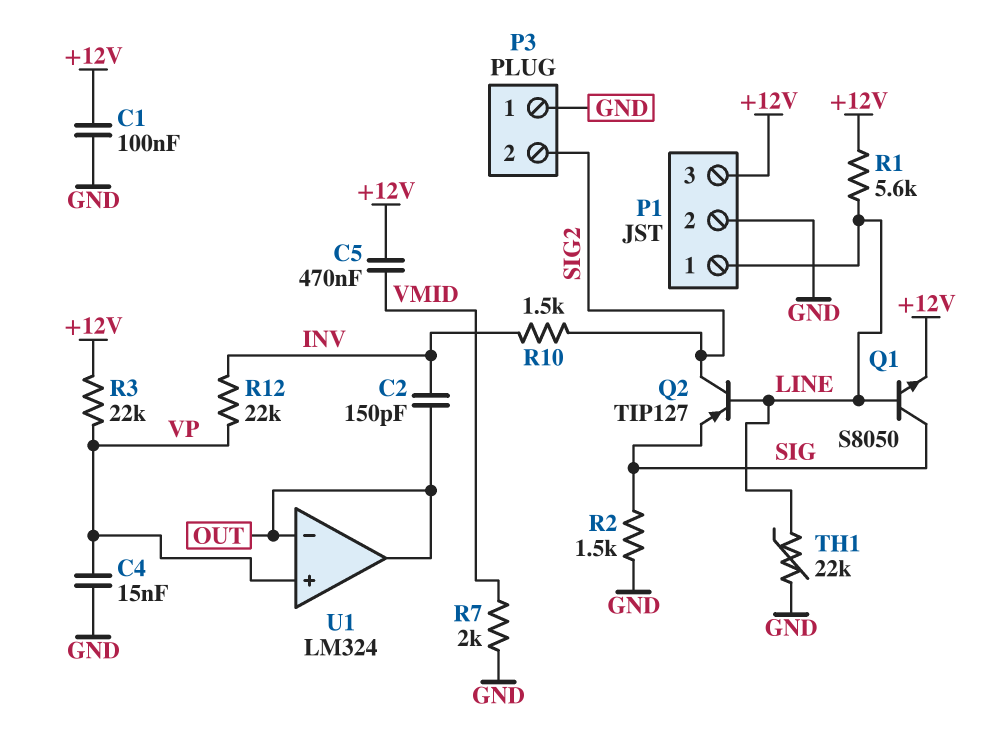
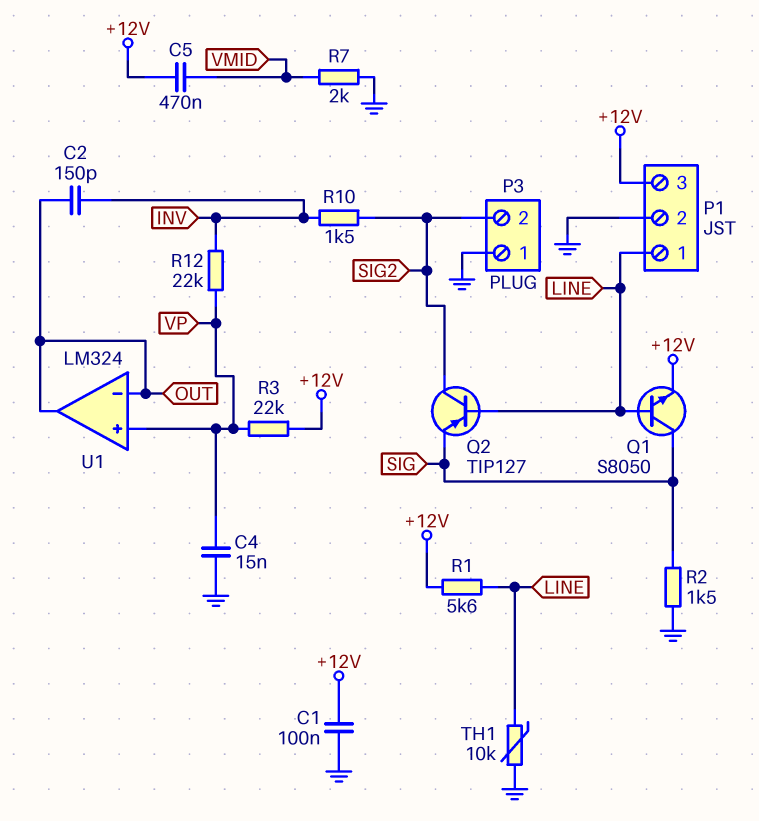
TH1: 22k (GND, LINE) -> 10k (GND, LINE)

